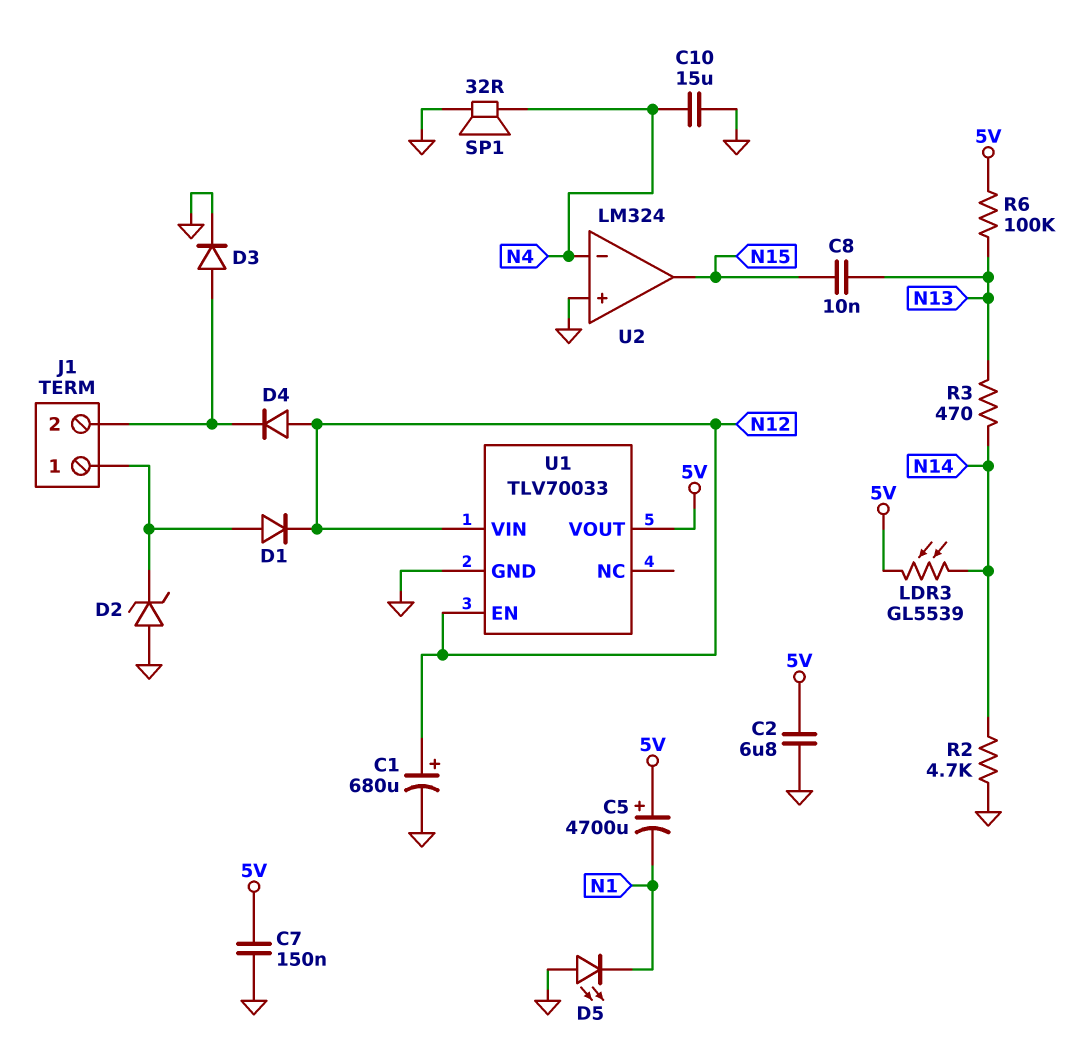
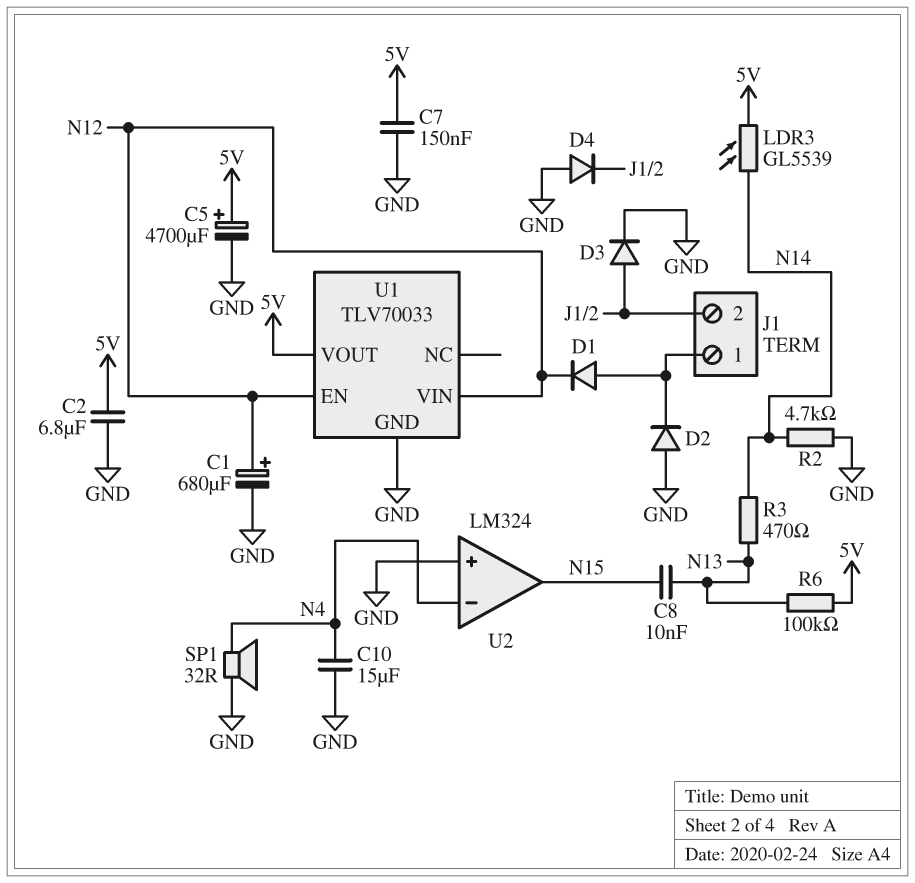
C5: 4700uF (plus 5V, minus N1) -> 4700uF (plus 5V, minus GND)
D2: zener (A GND, K J1/1) -> diode (A GND, K J1/1)
D4: diode (A N12, K J1/2) -> diode (A GND, K J1/2)
D5: LED (A GND, K N1) -> none

